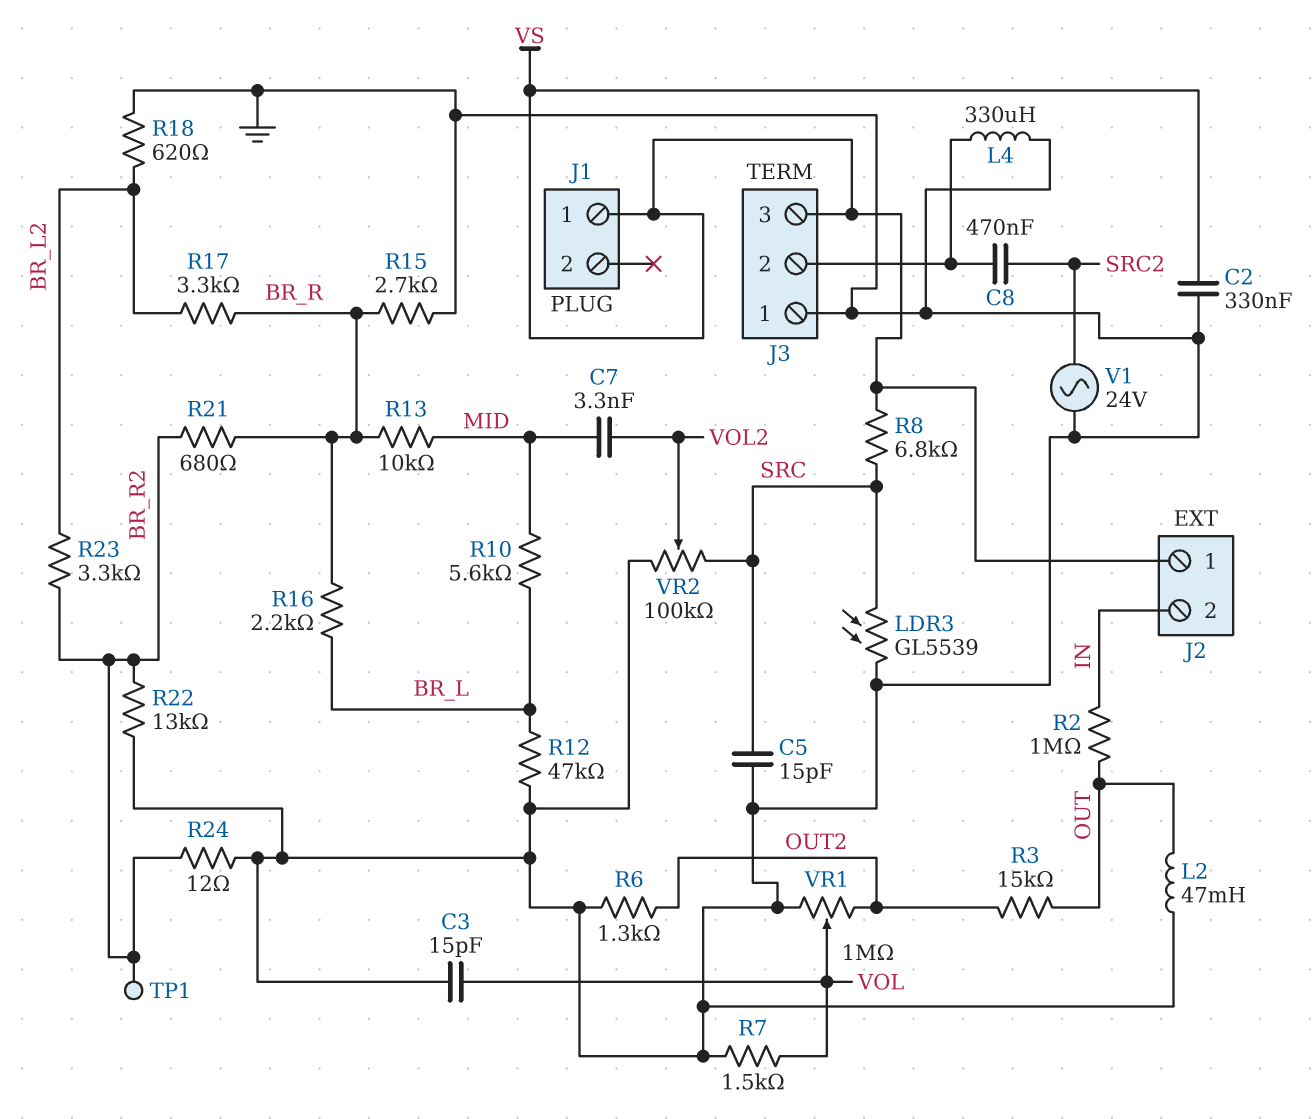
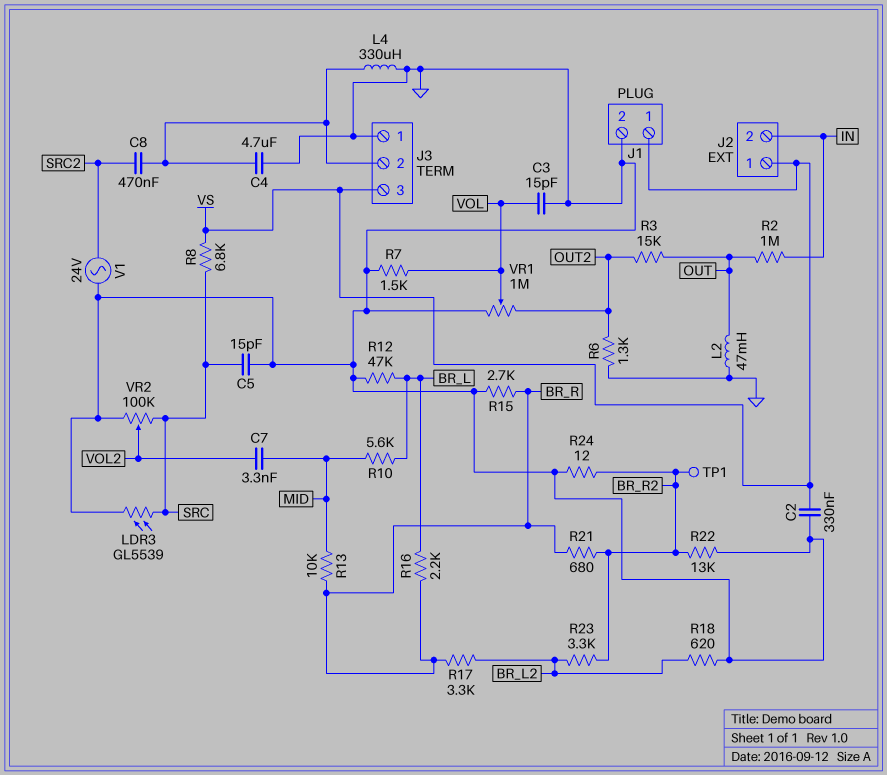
C4: none -> 4.7uF (GND, J3/2)
J1 pin 2: none -> GND

